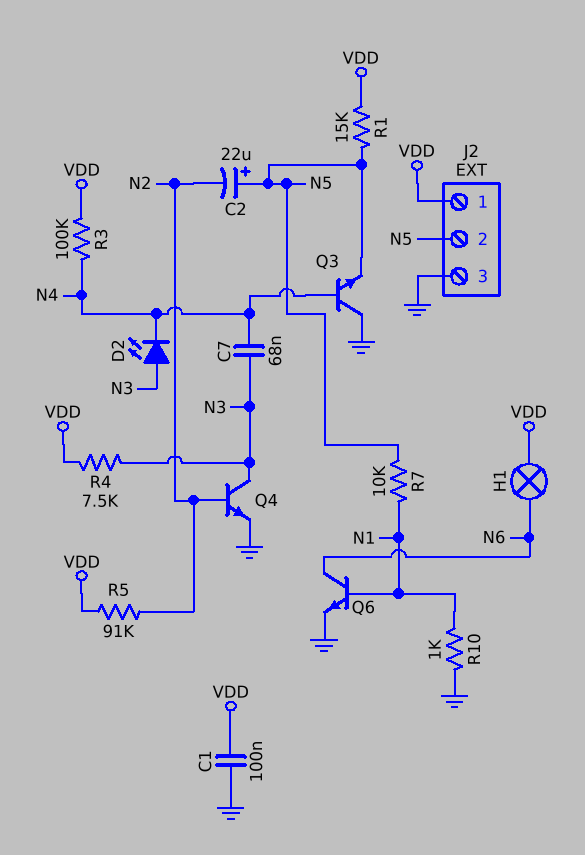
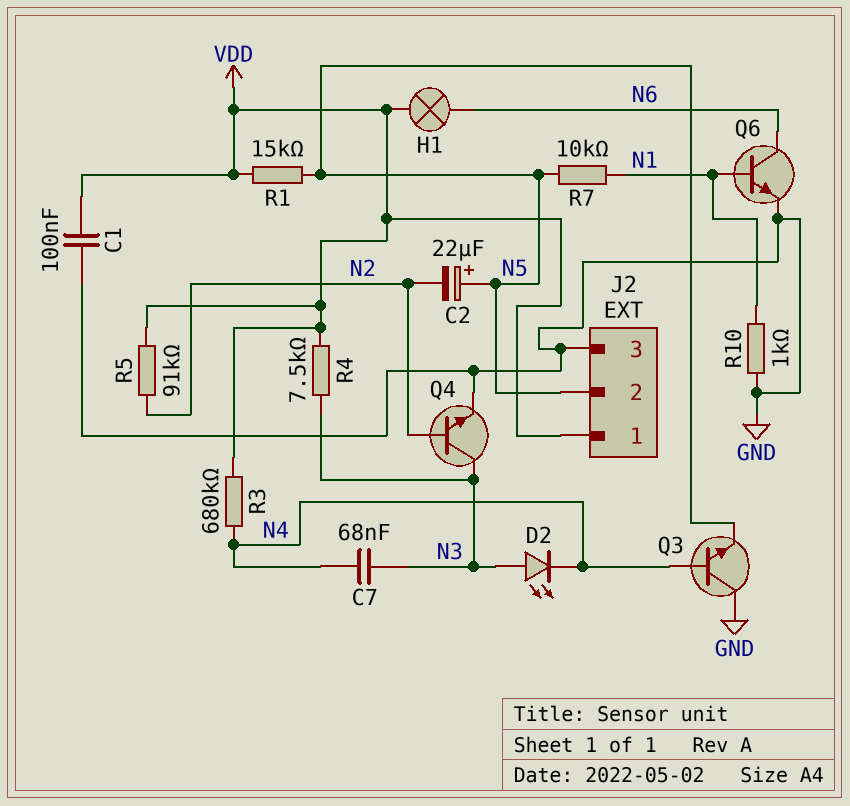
R3: 100k (N4, VDD) -> 680k (N4, VDD)

